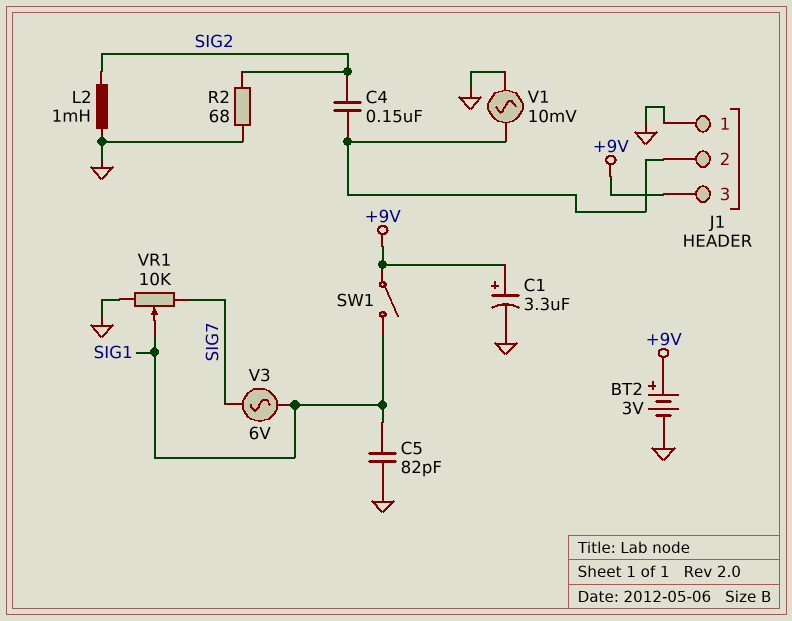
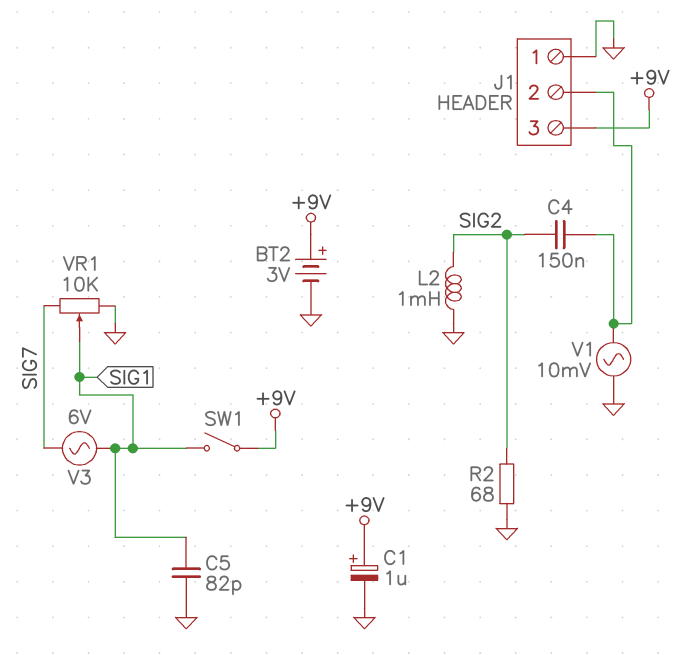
C1: 3.3uF (plus +9V, minus GND) -> 1uF (plus +9V, minus GND)

